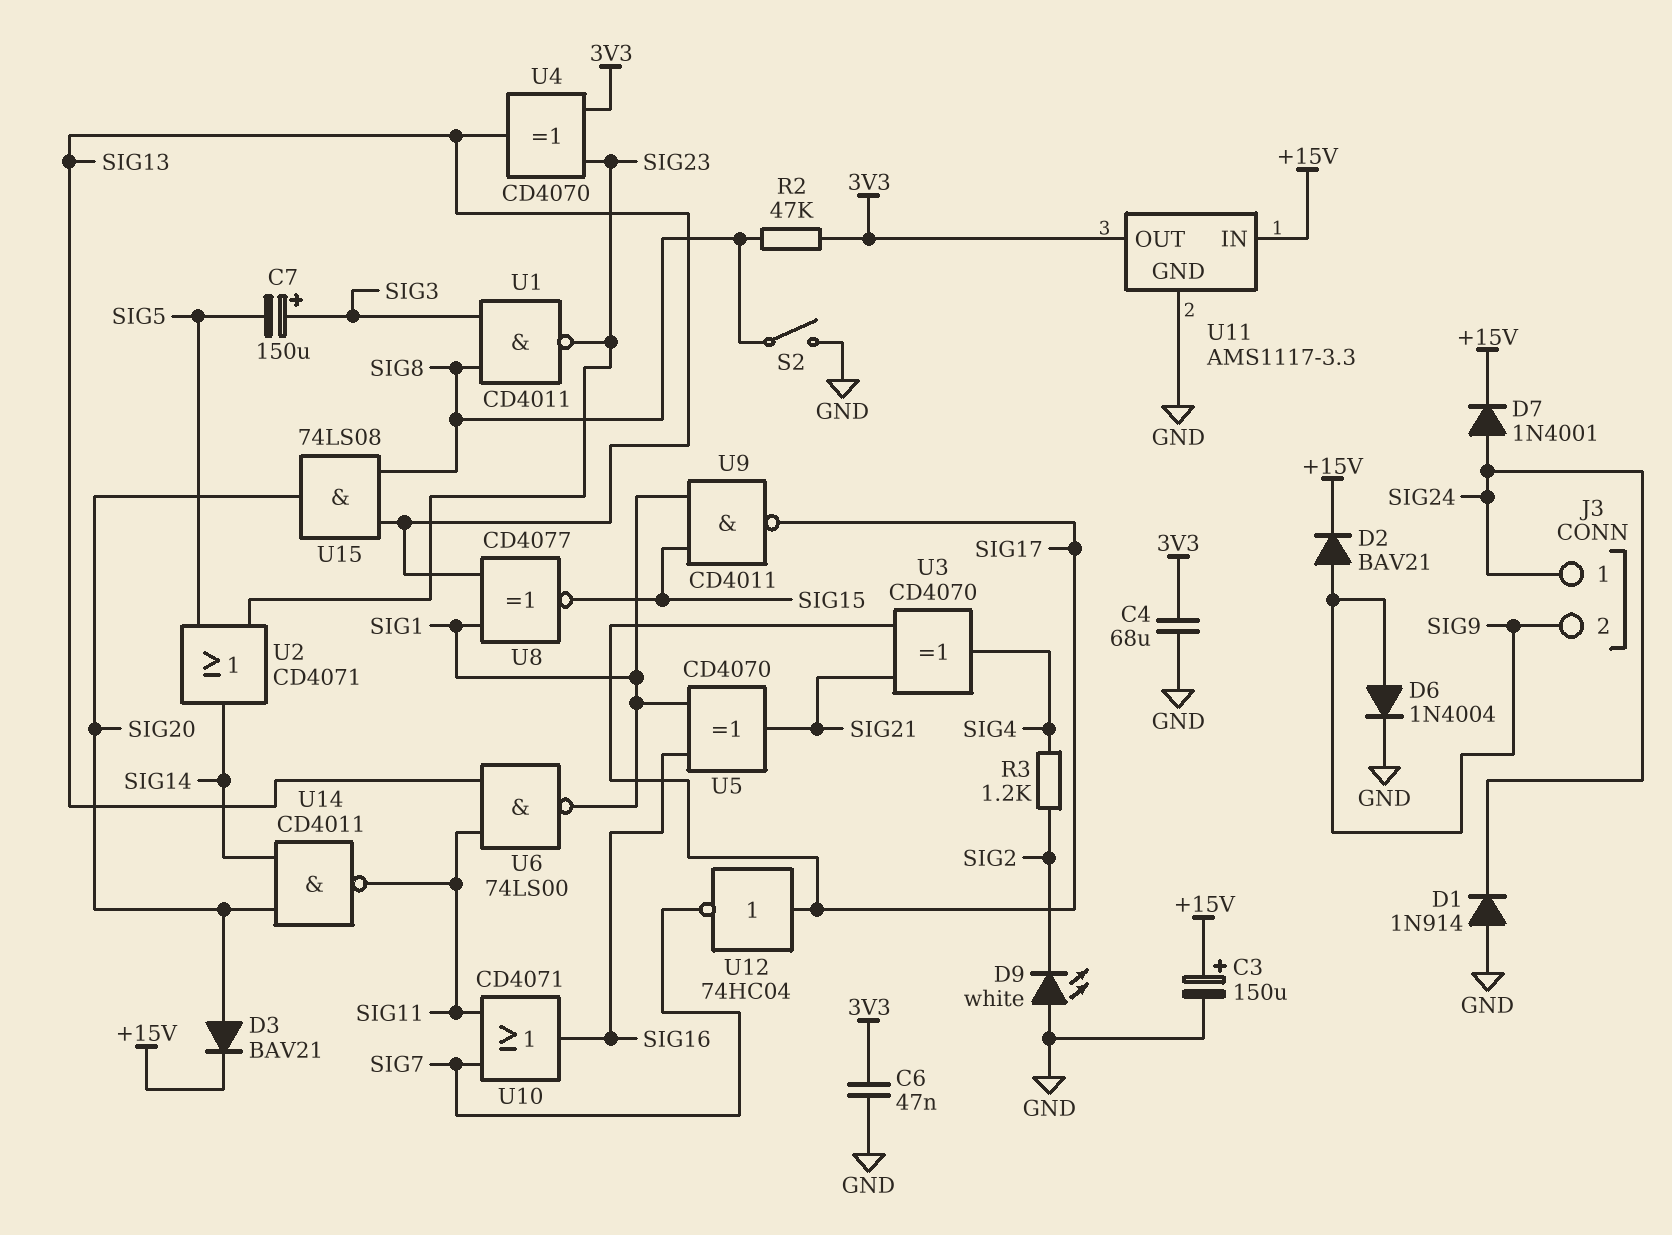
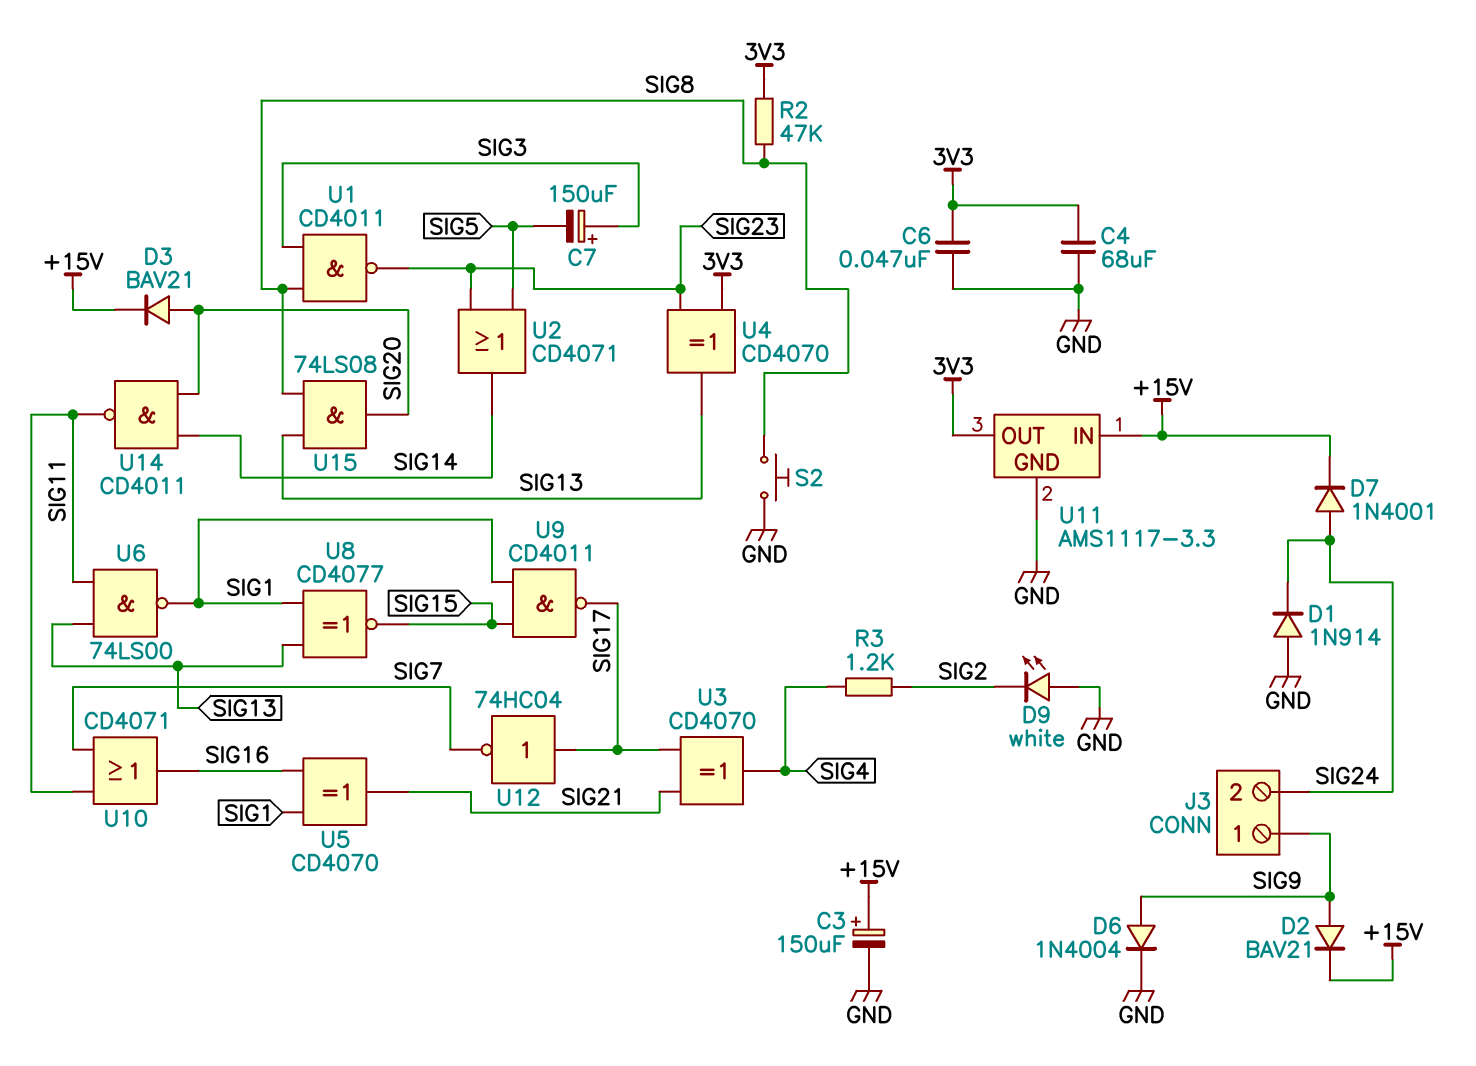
J3 pin 1: SIG24 -> SIG9
J3 pin 2: SIG9 -> SIG24
S2: switch (GND, SIG8) -> button (GND, SIG8)

